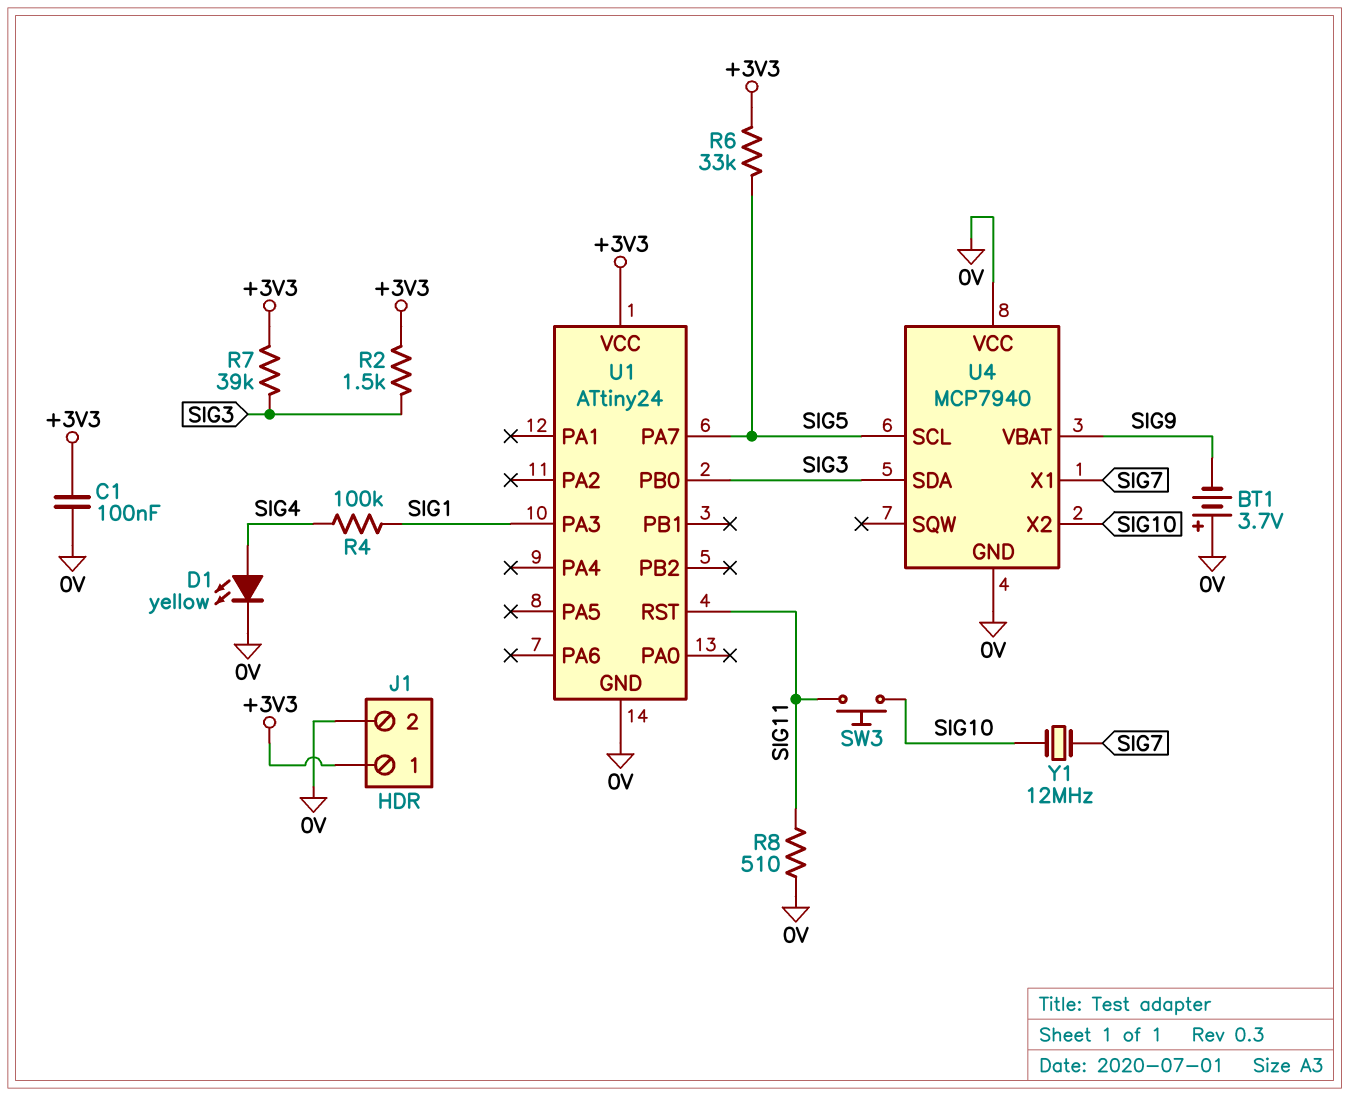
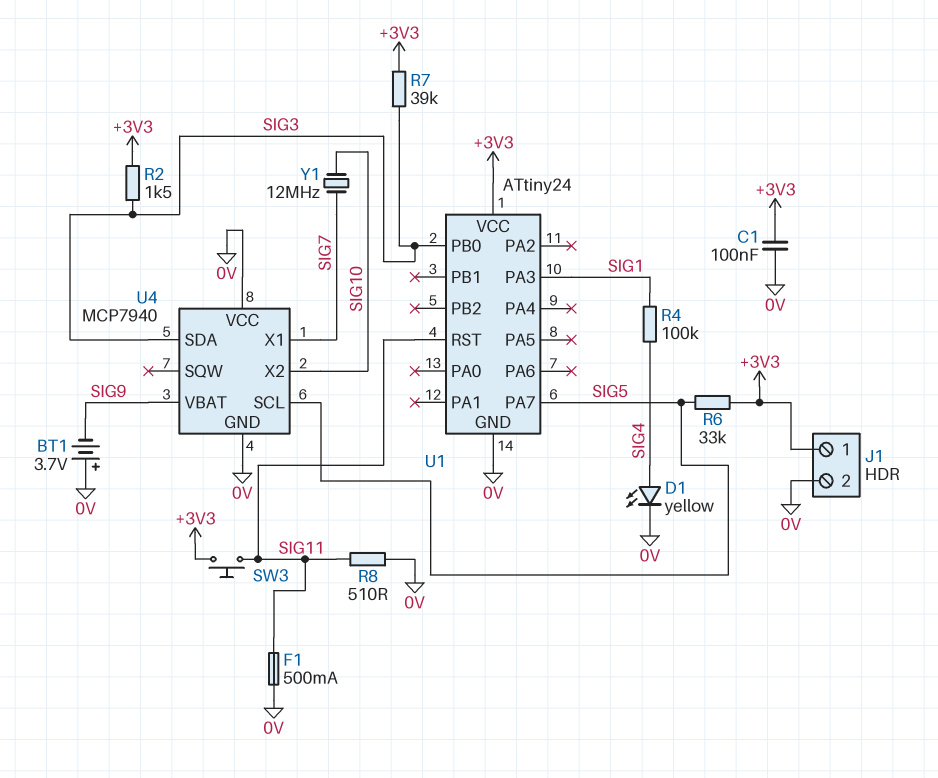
F1: none -> 500mA (0V, SIG11)
SW3: button (SIG10, SIG11) -> button (+3V3, SIG11)

